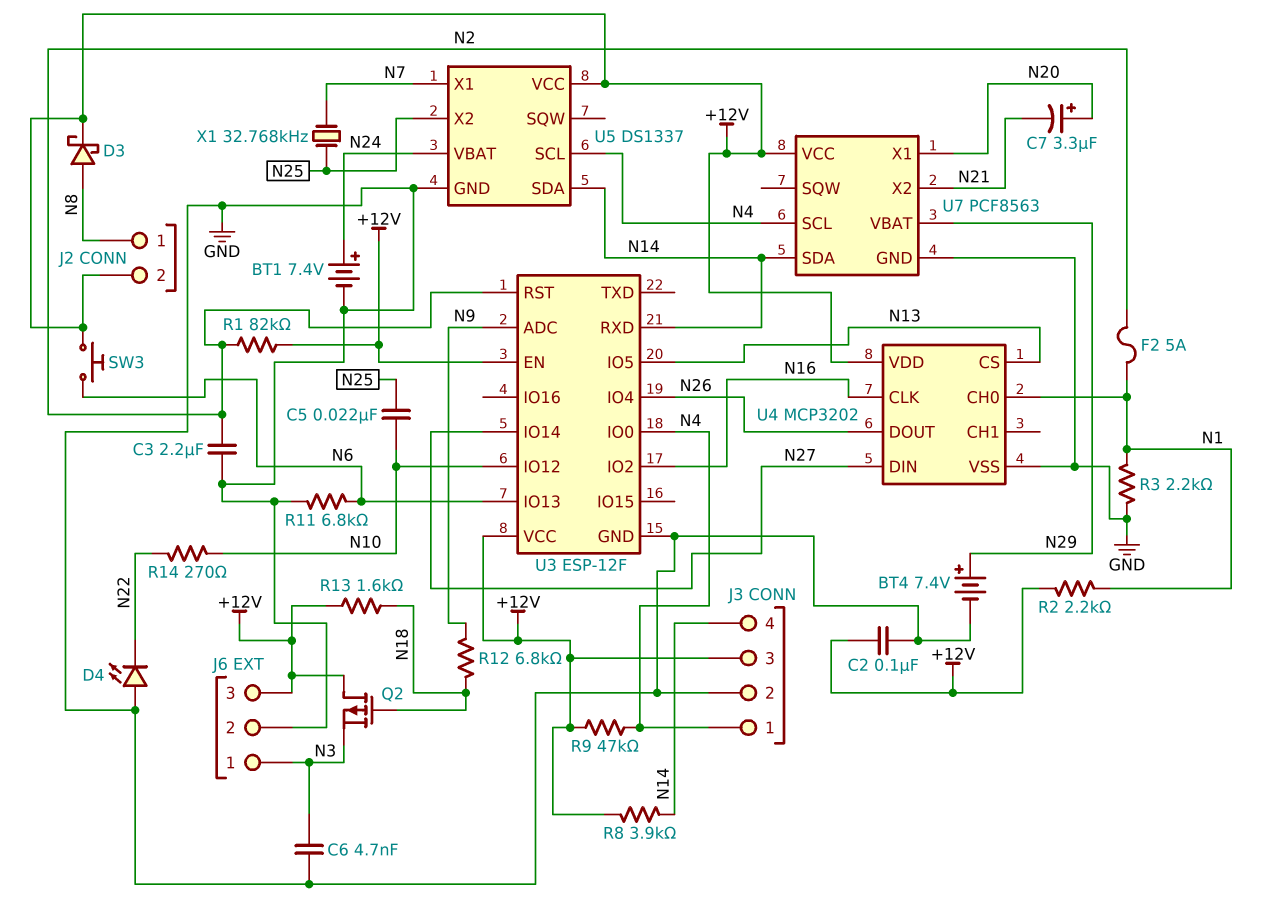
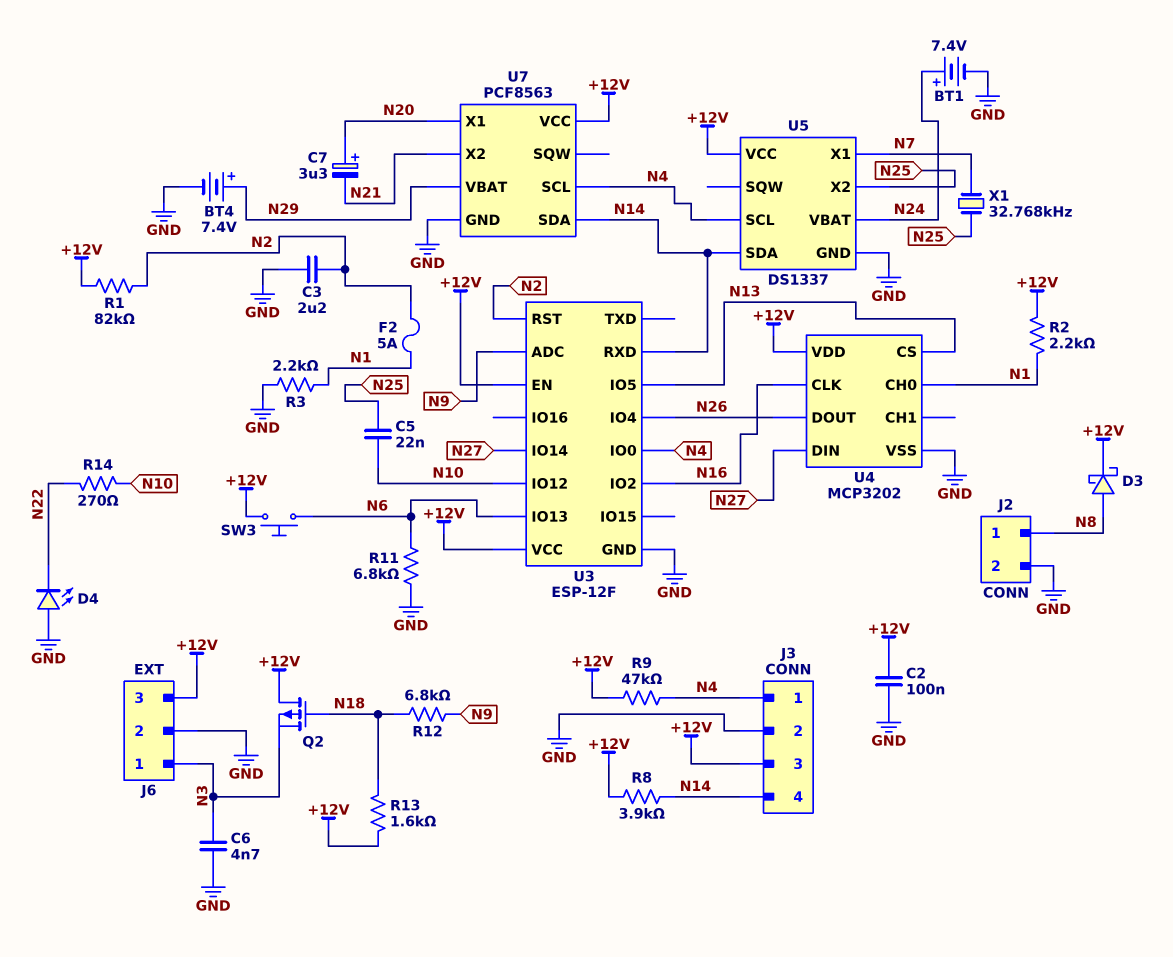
J2 pin 2: +12V -> GND

